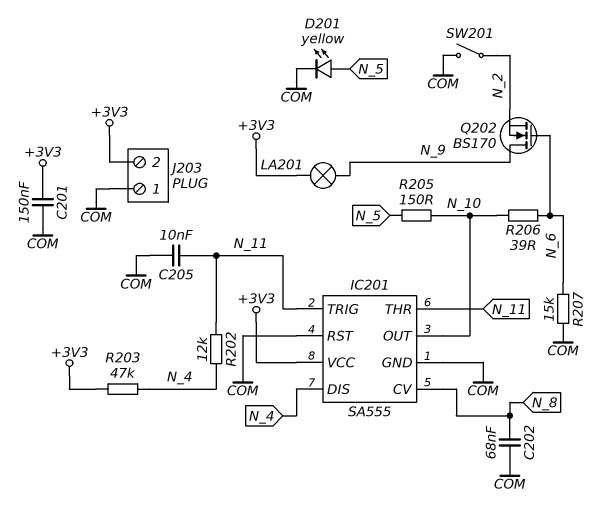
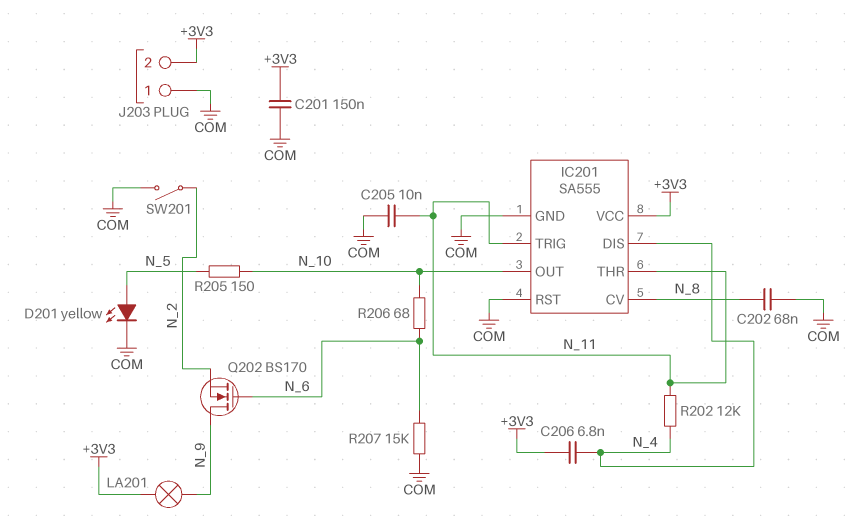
C206: none -> 6.8nF (+3V3, N_4)
R203: 47k (+3V3, N_4) -> none
R206: 39 (N_6, N_10) -> 68 (N_6, N_10)

